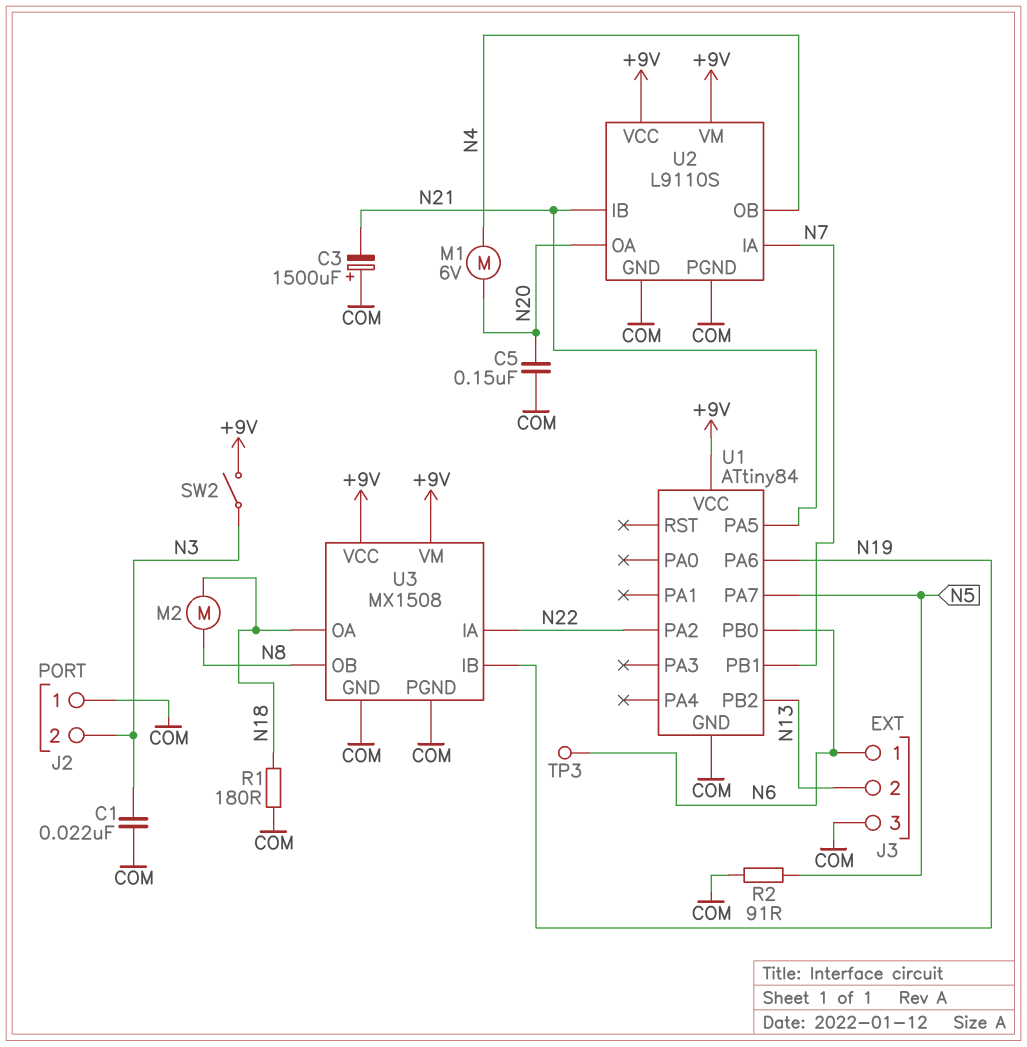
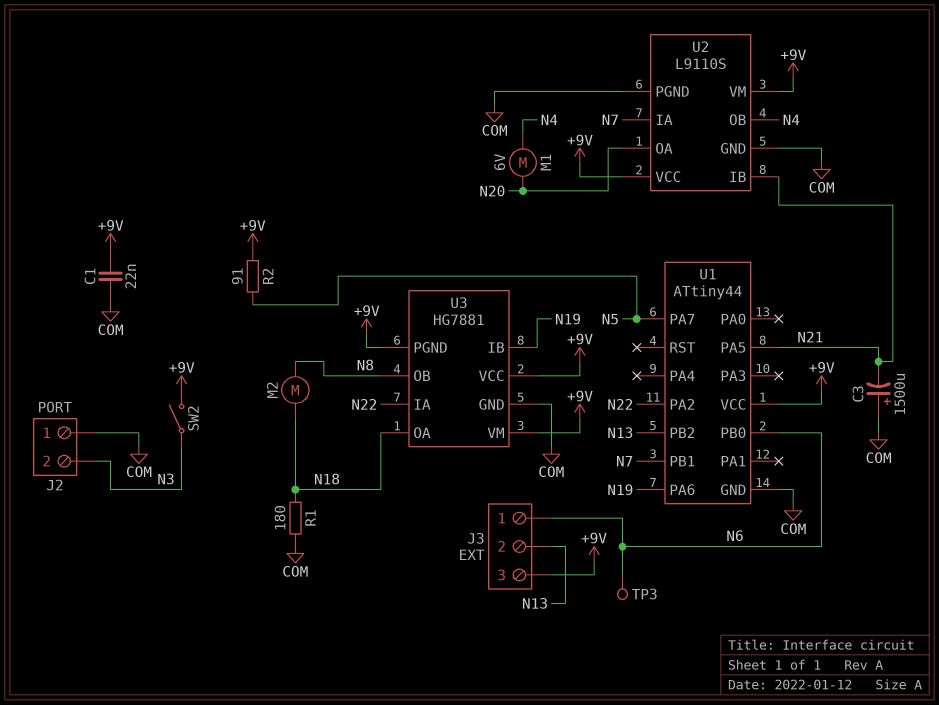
C1: 22nF (COM, N3) -> 22nF (+9V, COM)
C5: 150nF (COM, N20) -> none
J3 pin 3: COM -> +9V
R2: 91 (COM, N5) -> 91 (+9V, N5)
U1: ATtiny84 -> ATtiny44
U3: MX1508 -> HG7881
U3 pin PGND: COM -> +9V

